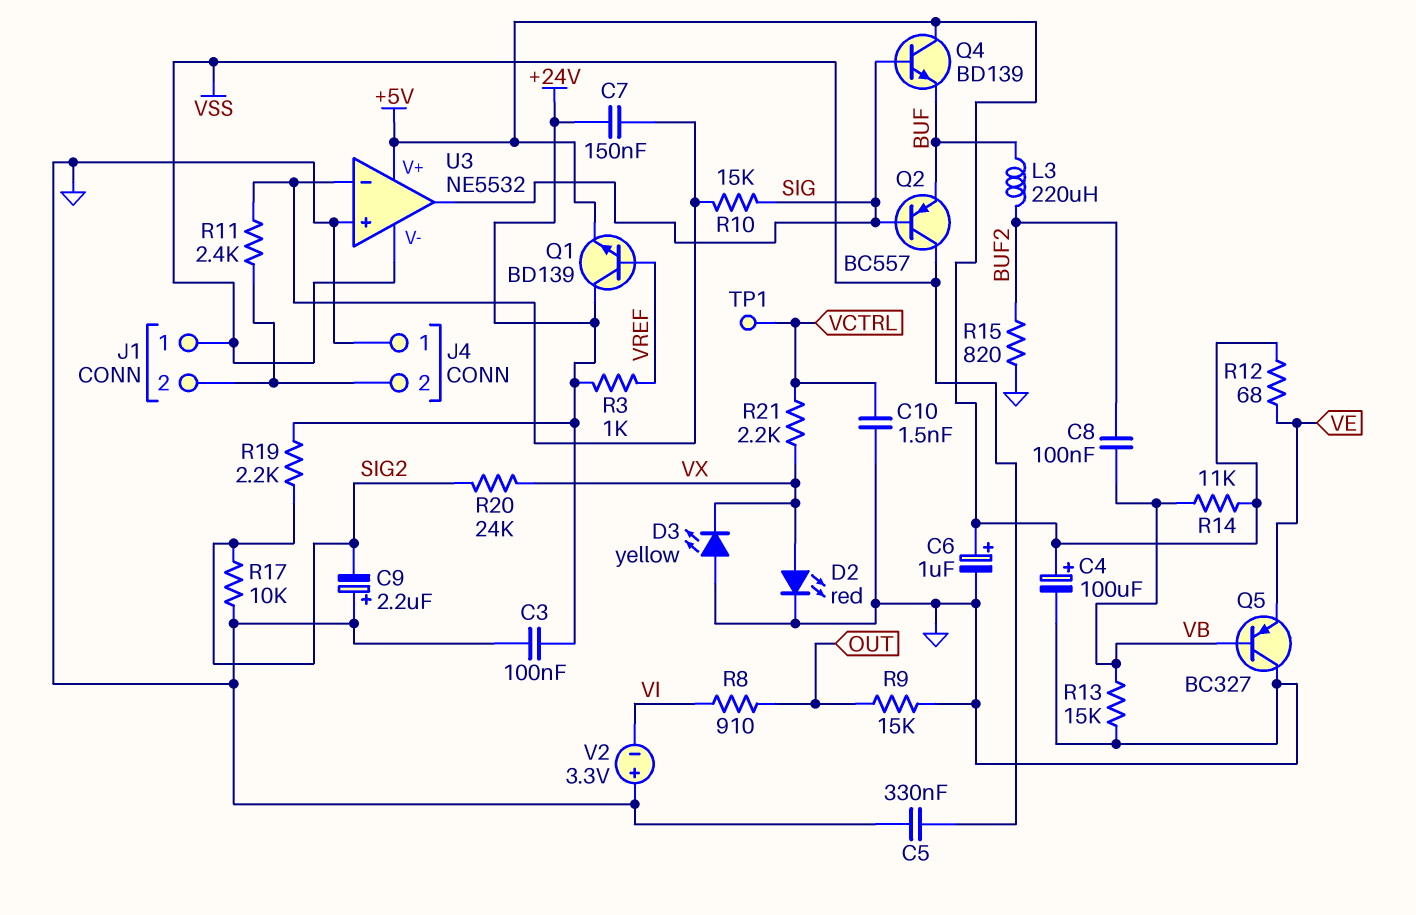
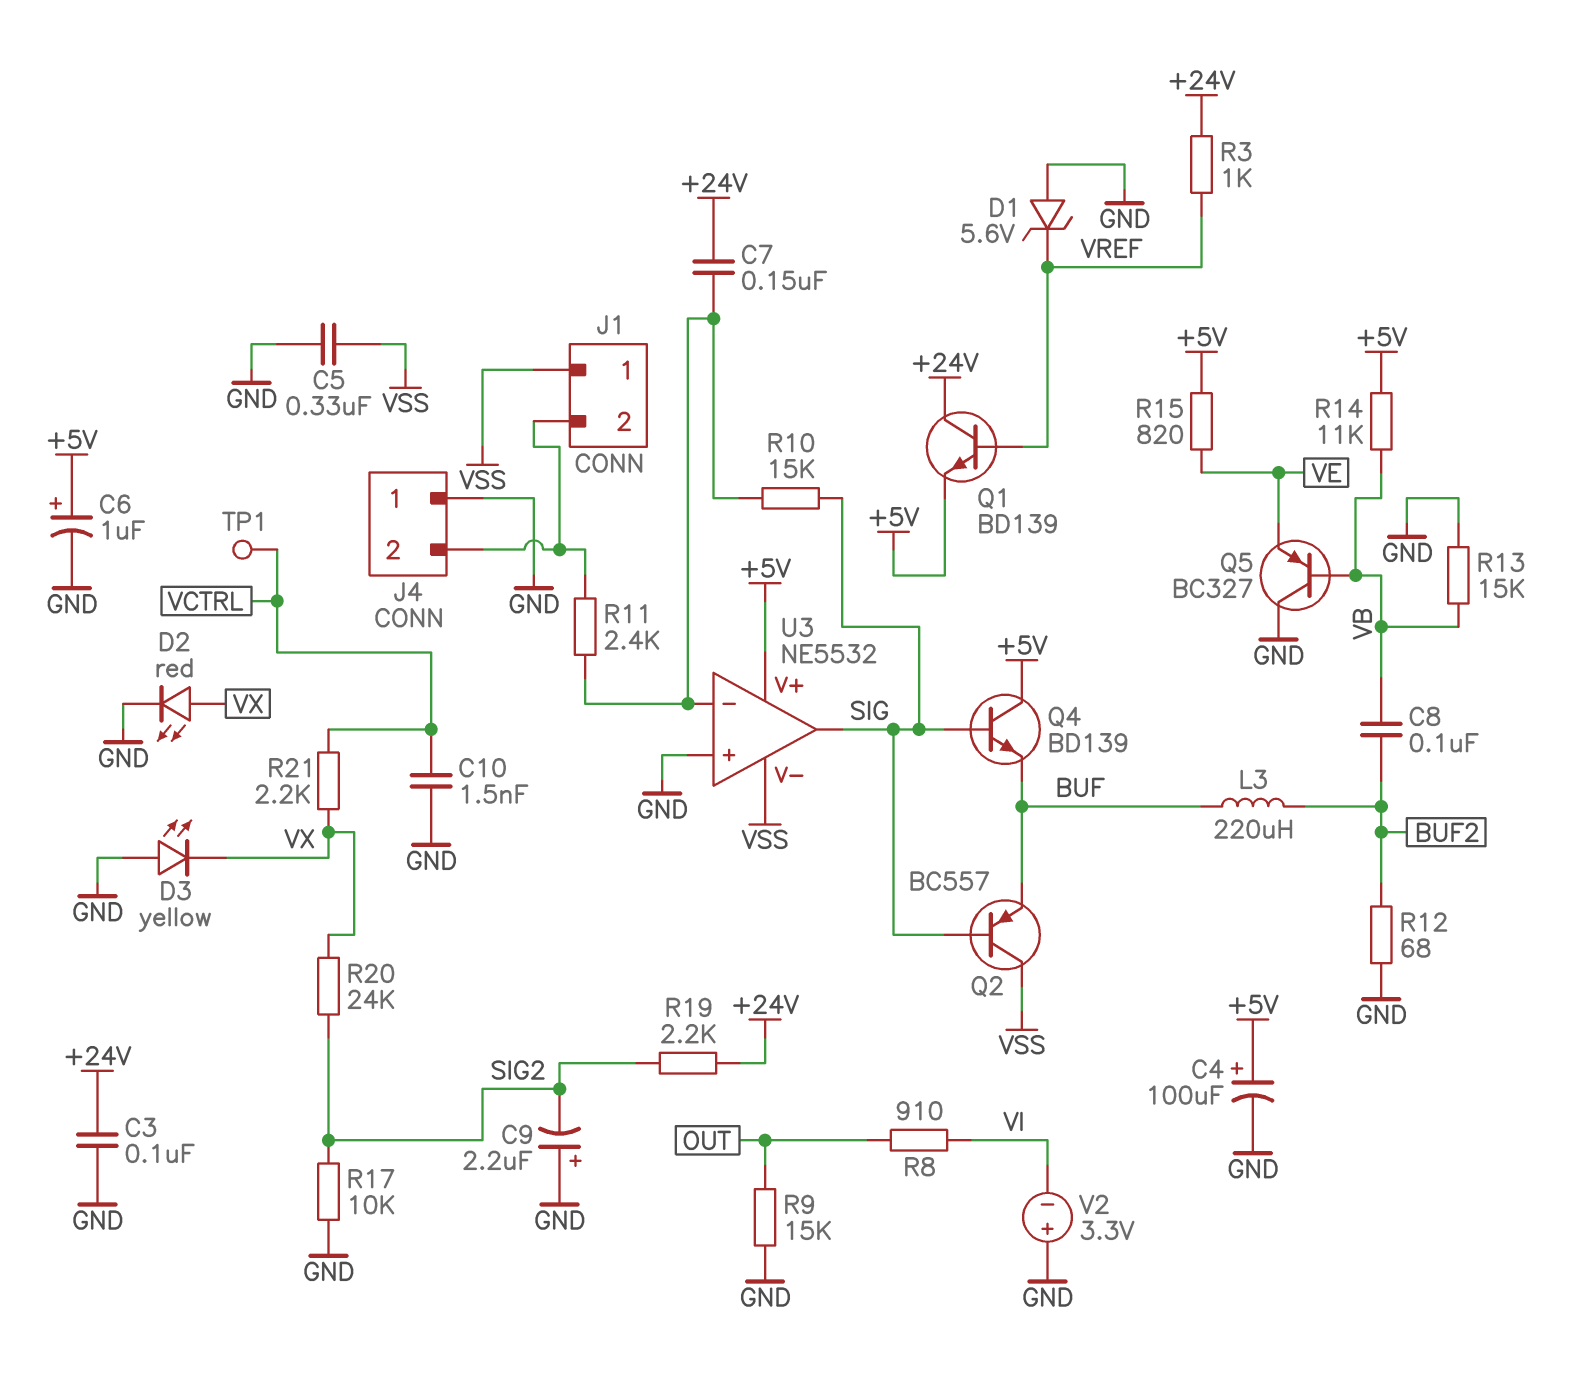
D1: none -> zener 5.6V (A GND, K VREF)
R12: 68 (+5V, VE) -> 68 (BUF2, GND)
R15: 820 (BUF2, GND) -> 820 (+5V, VE)

